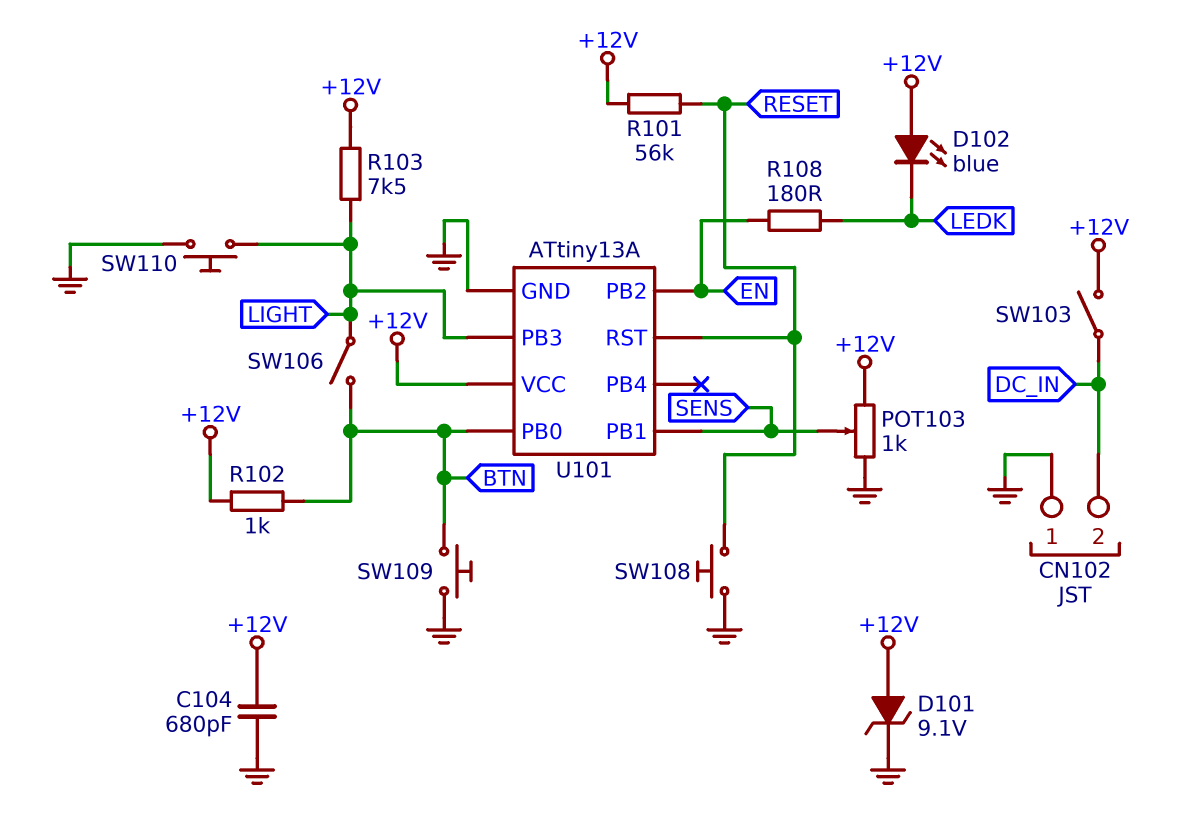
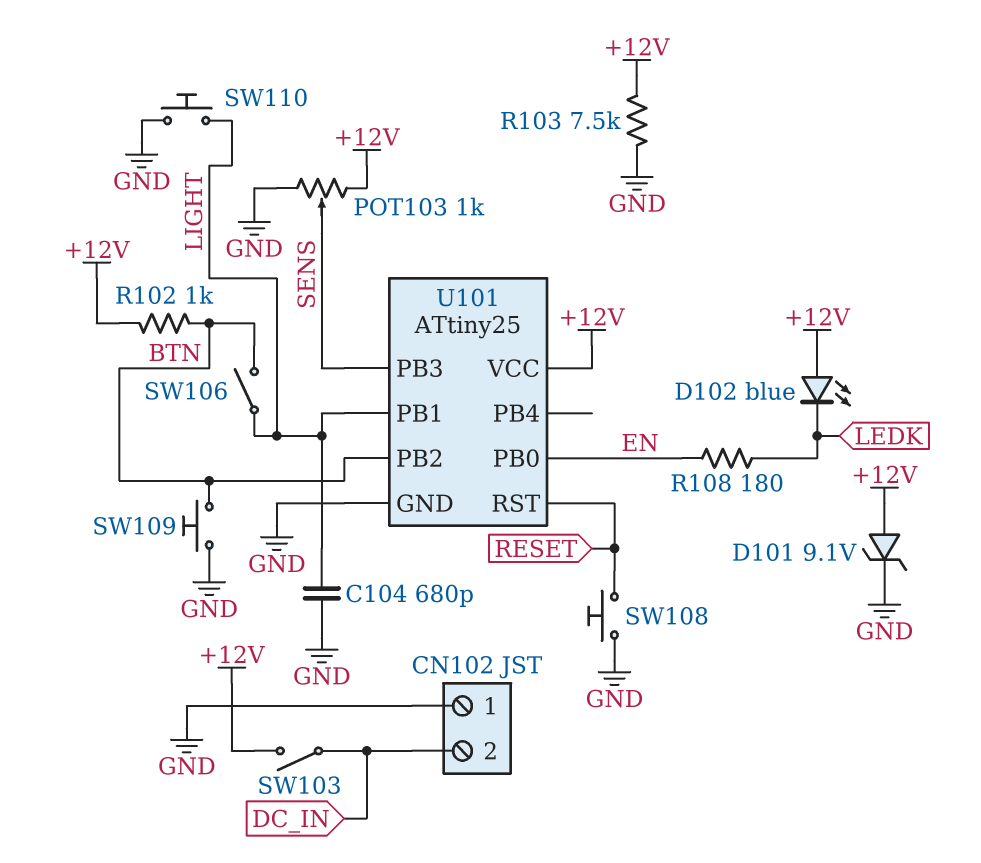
C104: 680pF (+12V, GND) -> 680pF (GND, LIGHT)
R101: 56k (+12V, RESET) -> none
R103: 7.5k (+12V, LIGHT) -> 7.5k (+12V, GND)
U101: ATtiny13A -> ATtiny25
U101 pin PB0: BTN -> EN
U101 pin PB1: SENS -> LIGHT
U101 pin PB2: EN -> BTN
U101 pin PB3: LIGHT -> SENS

